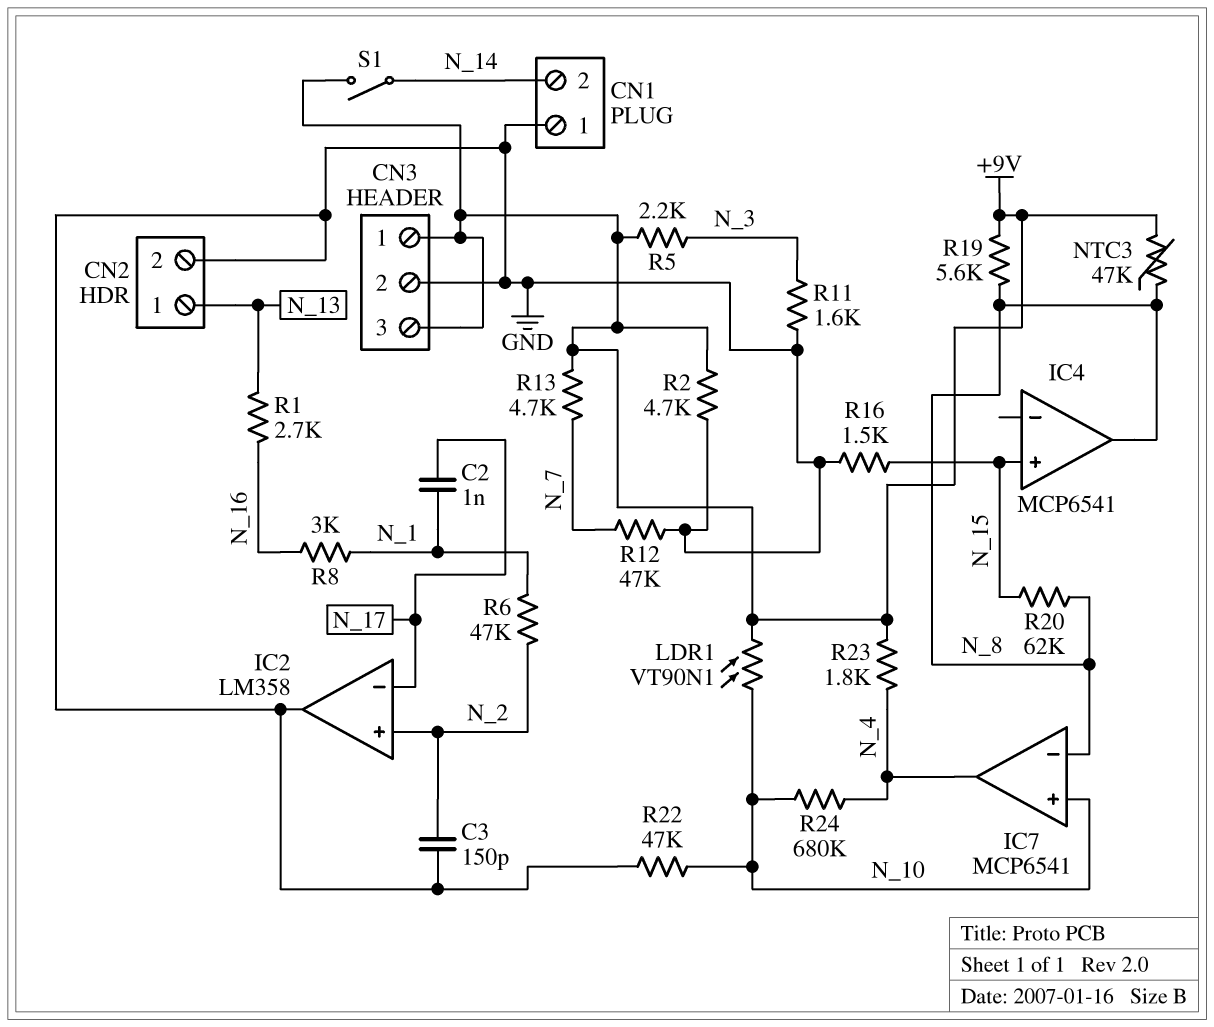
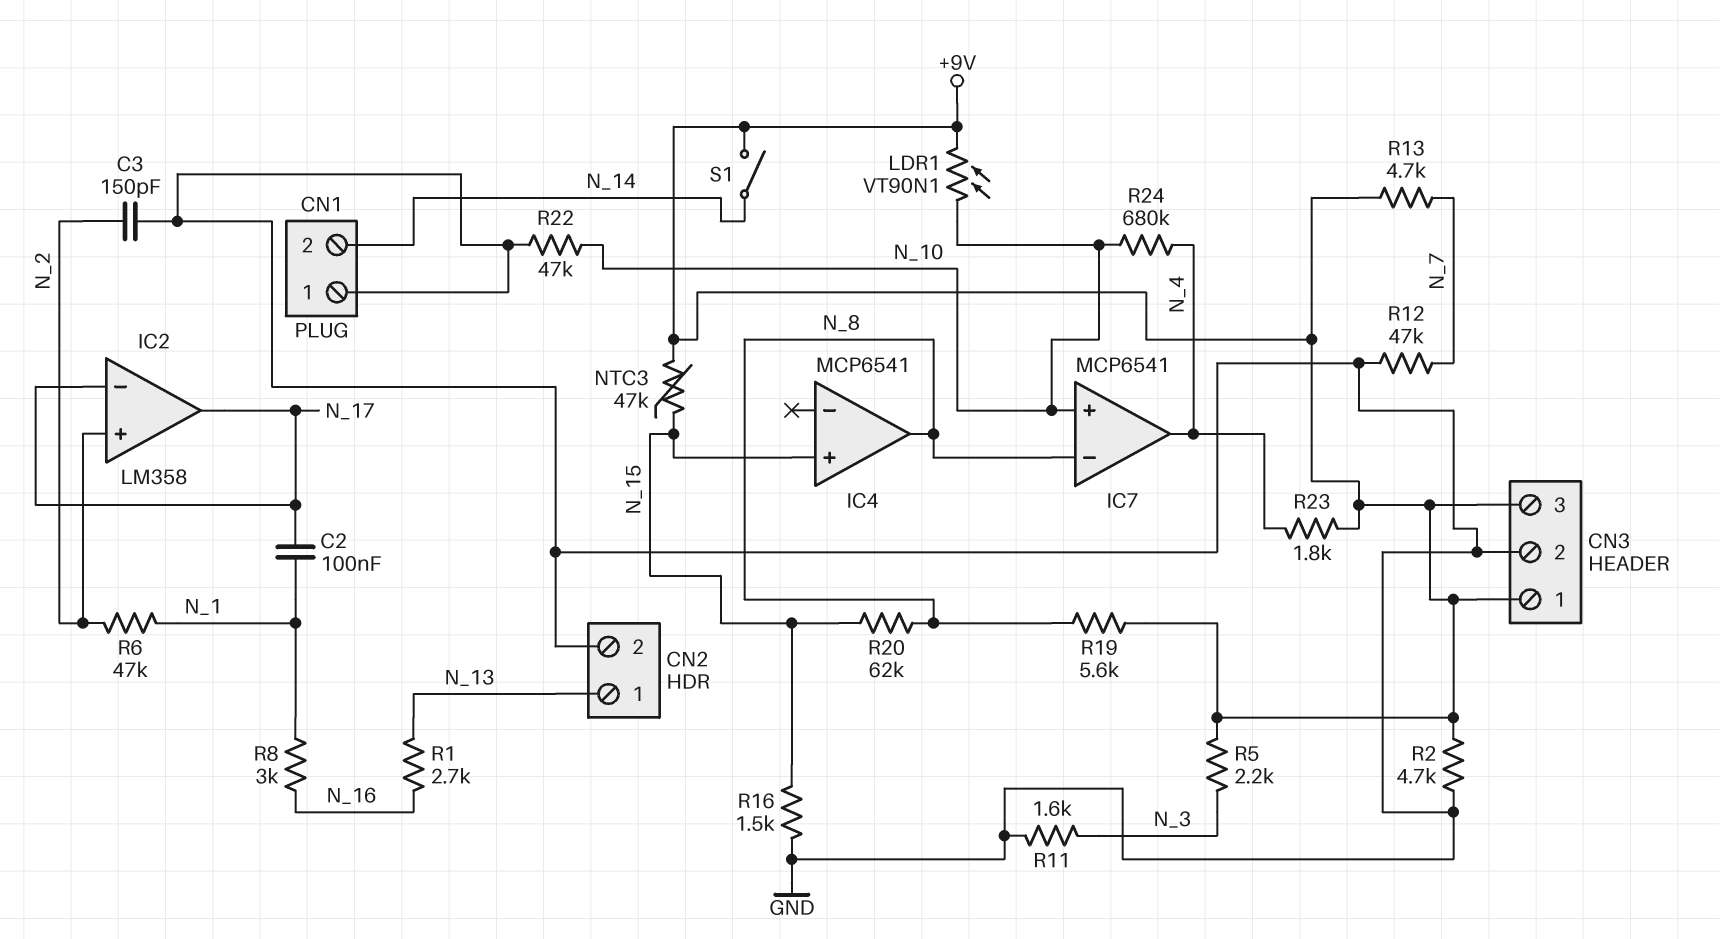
C2: 1nF (N_1, N_17) -> 100nF (N_1, N_17)
IC2 pin out: GND -> N_17
NTC3: 47k (+9V, N_8) -> 47k (+9V, N_15)

